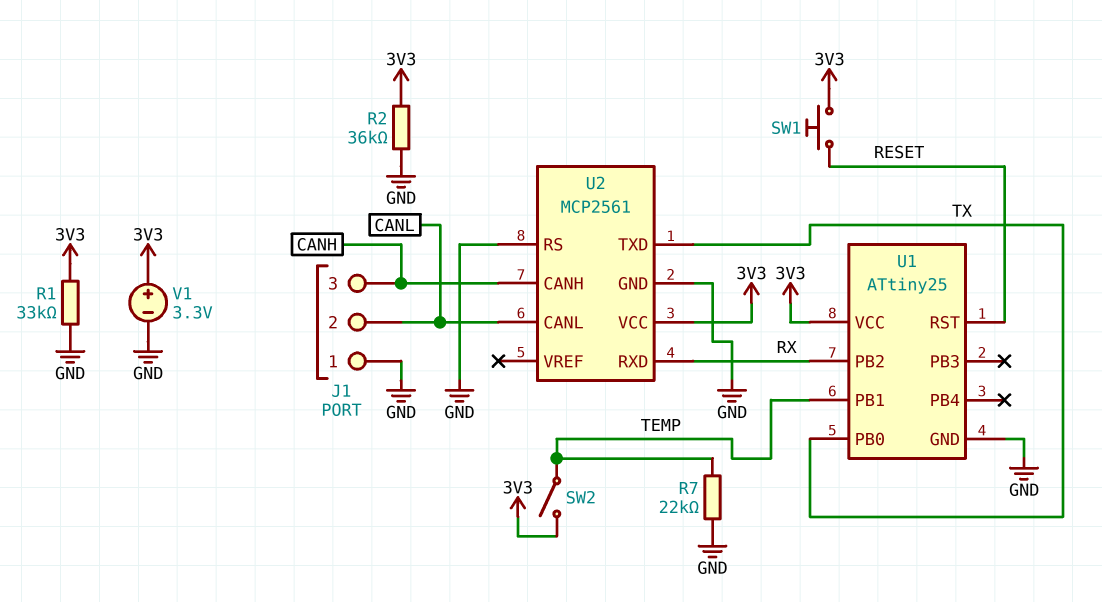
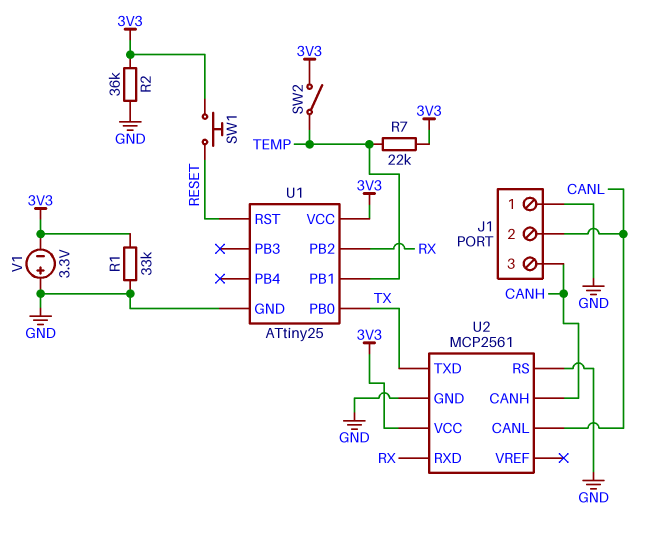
R7: 22k (GND, TEMP) -> 22k (3V3, TEMP)
V1: 3.3V (plus 3V3, minus GND) -> 3.3V (plus GND, minus 3V3)

